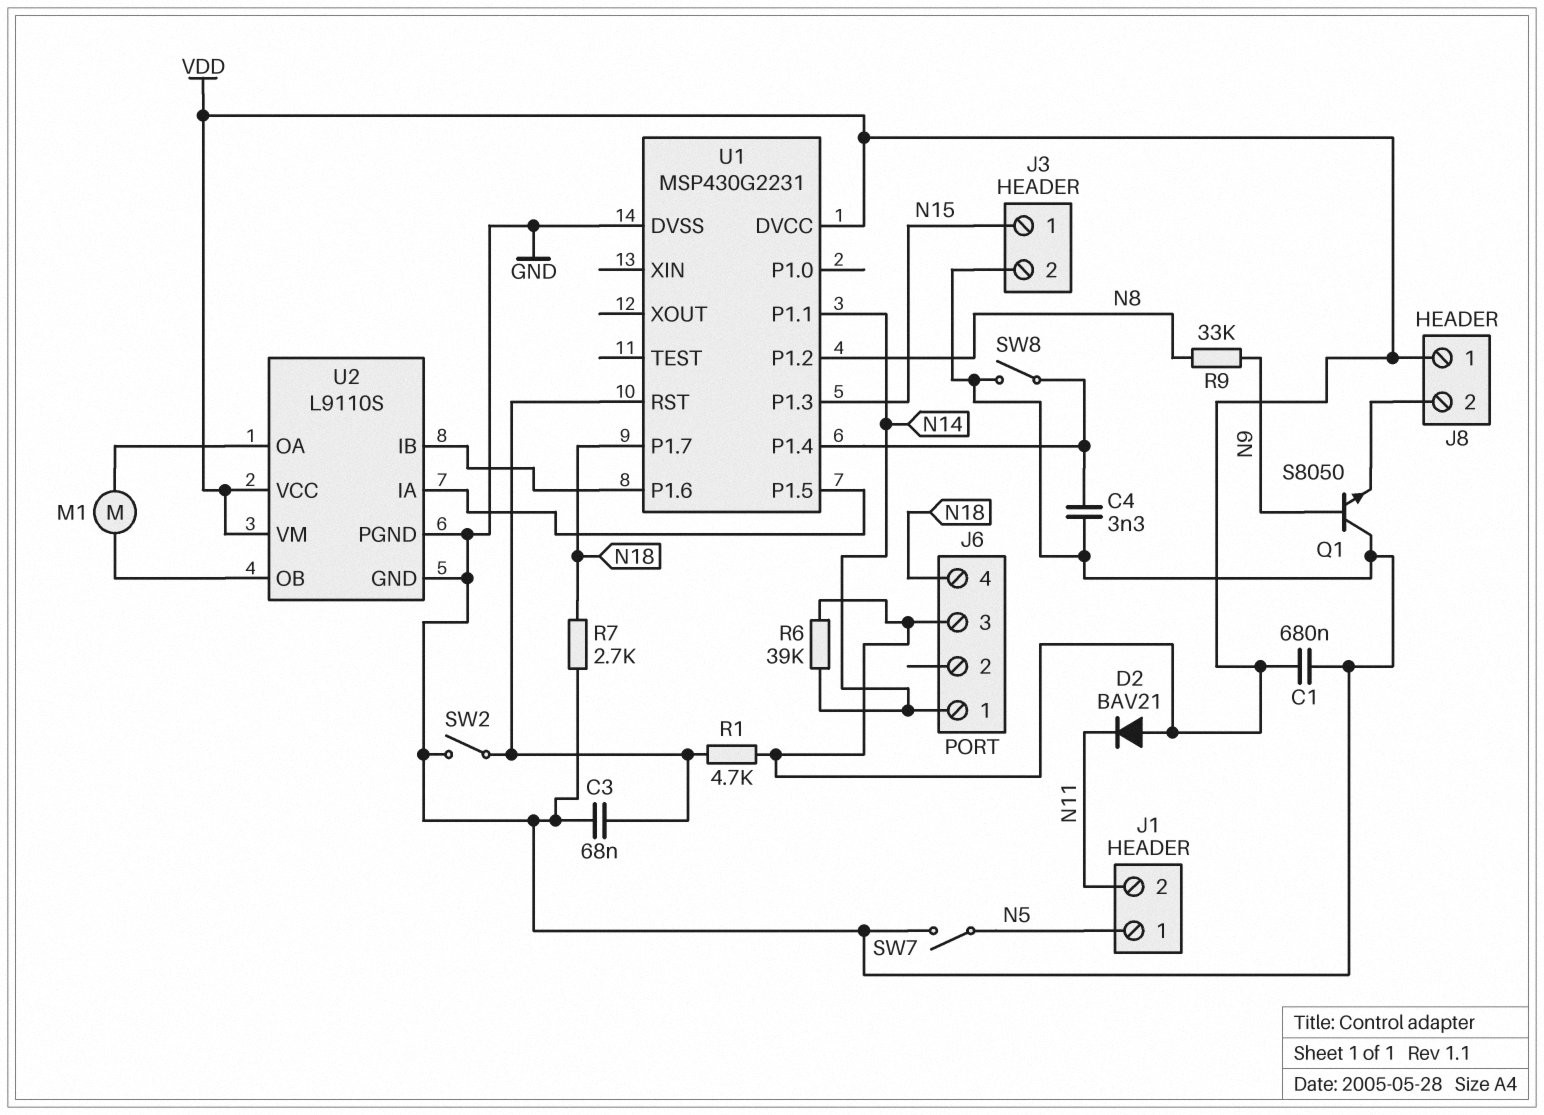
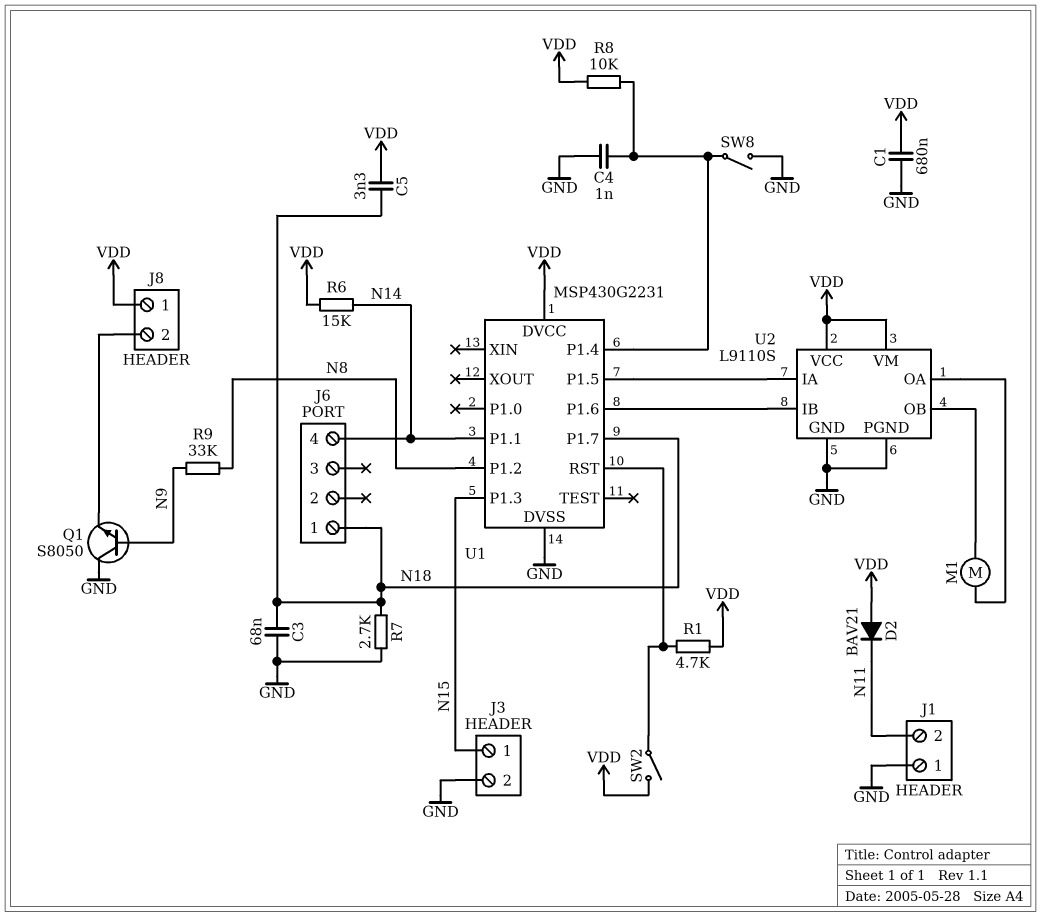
C3: 68nF (GND, U1/RST) -> 68nF (GND, N18)
C4: 3.3nF (GND, U1/P1.4) -> 1nF (GND, U1/P1.4)
C5: none -> 3.3nF (N18, VDD)
J1 pin 1: N5 -> GND
J6 pin 1: N14 -> N18
J6 pin 3: VDD -> none
J6 pin 4: N18 -> N14
R6: 39k (N14, VDD) -> 15k (N14, VDD)
R8: none -> 10k (U1/P1.4, VDD)
SW2: switch (GND, U1/RST) -> switch (U1/RST, VDD)
SW7: switch (GND, N5) -> none

